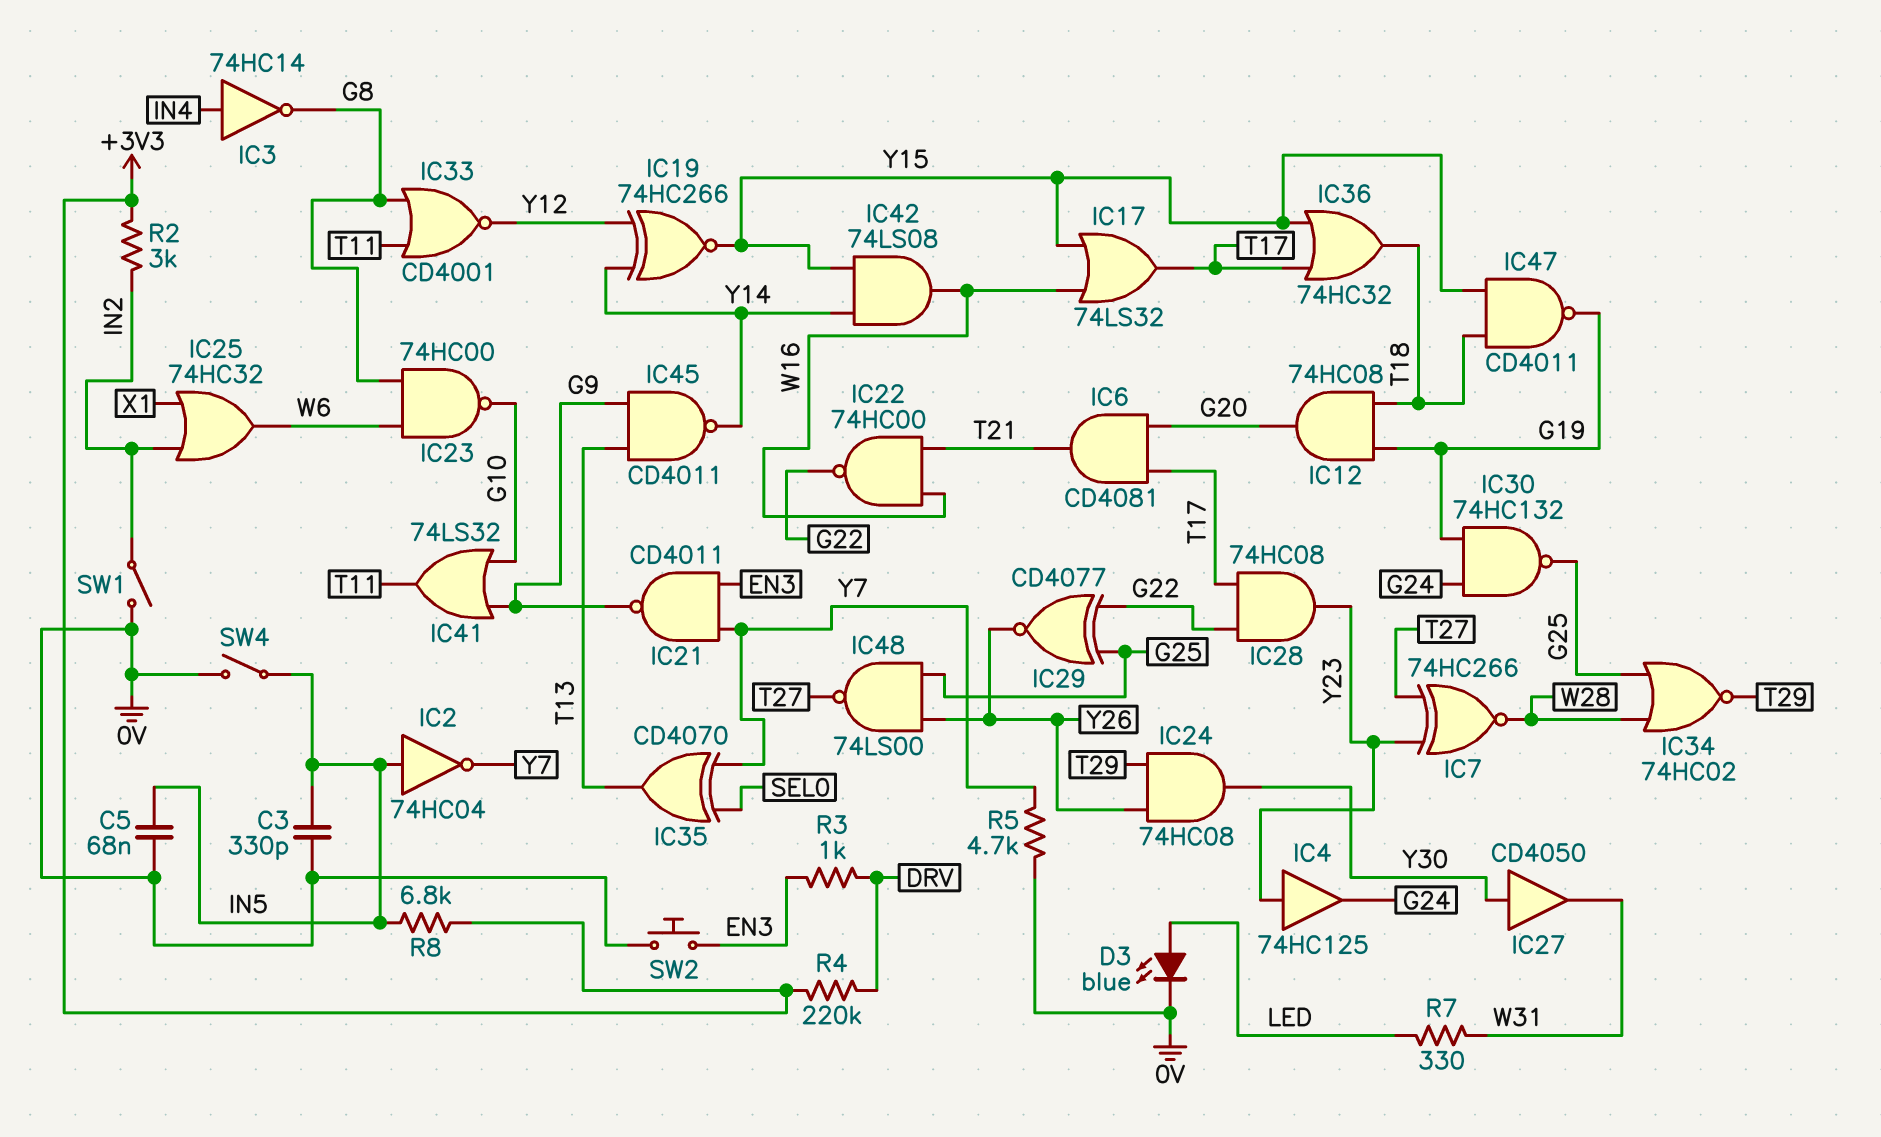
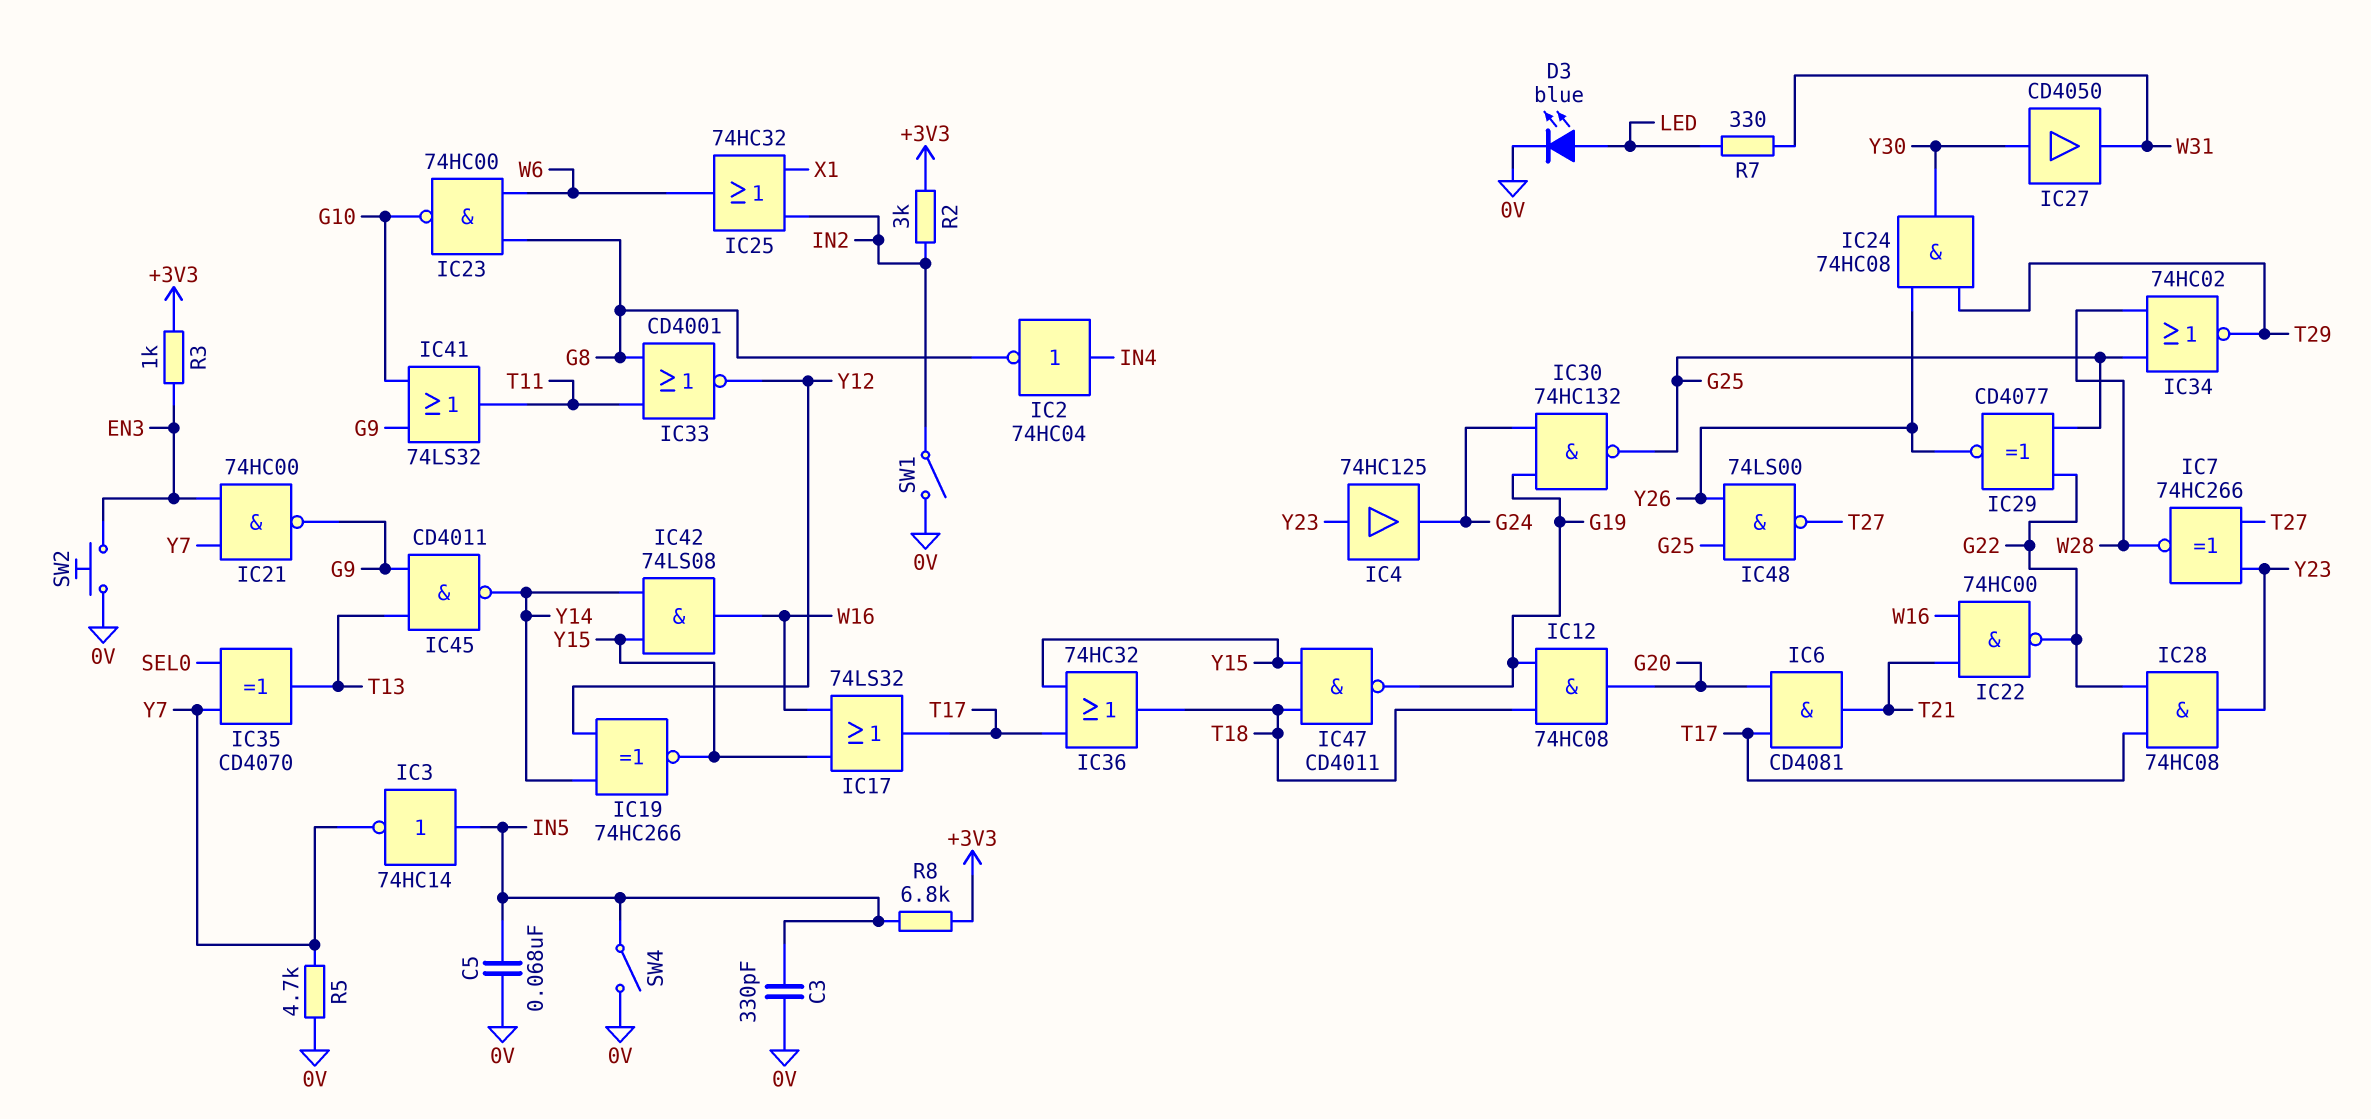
IC2: NOT 74HC04 (in IN5, out Y7) -> NOT 74HC04 (in IN4, out G8)
IC3: NOT 74HC14 (in IN4, out G8) -> NOT 74HC14 (in IN5, out Y7)
IC21: NAND CD4011 (in EN3, in Y7, out G9) -> NAND 74HC00 (in EN3, in Y7, out G9)
R3: 1k (DRV, EN3) -> 1k (+3V3, EN3)
R4: 220k (+3V3, DRV) -> none

